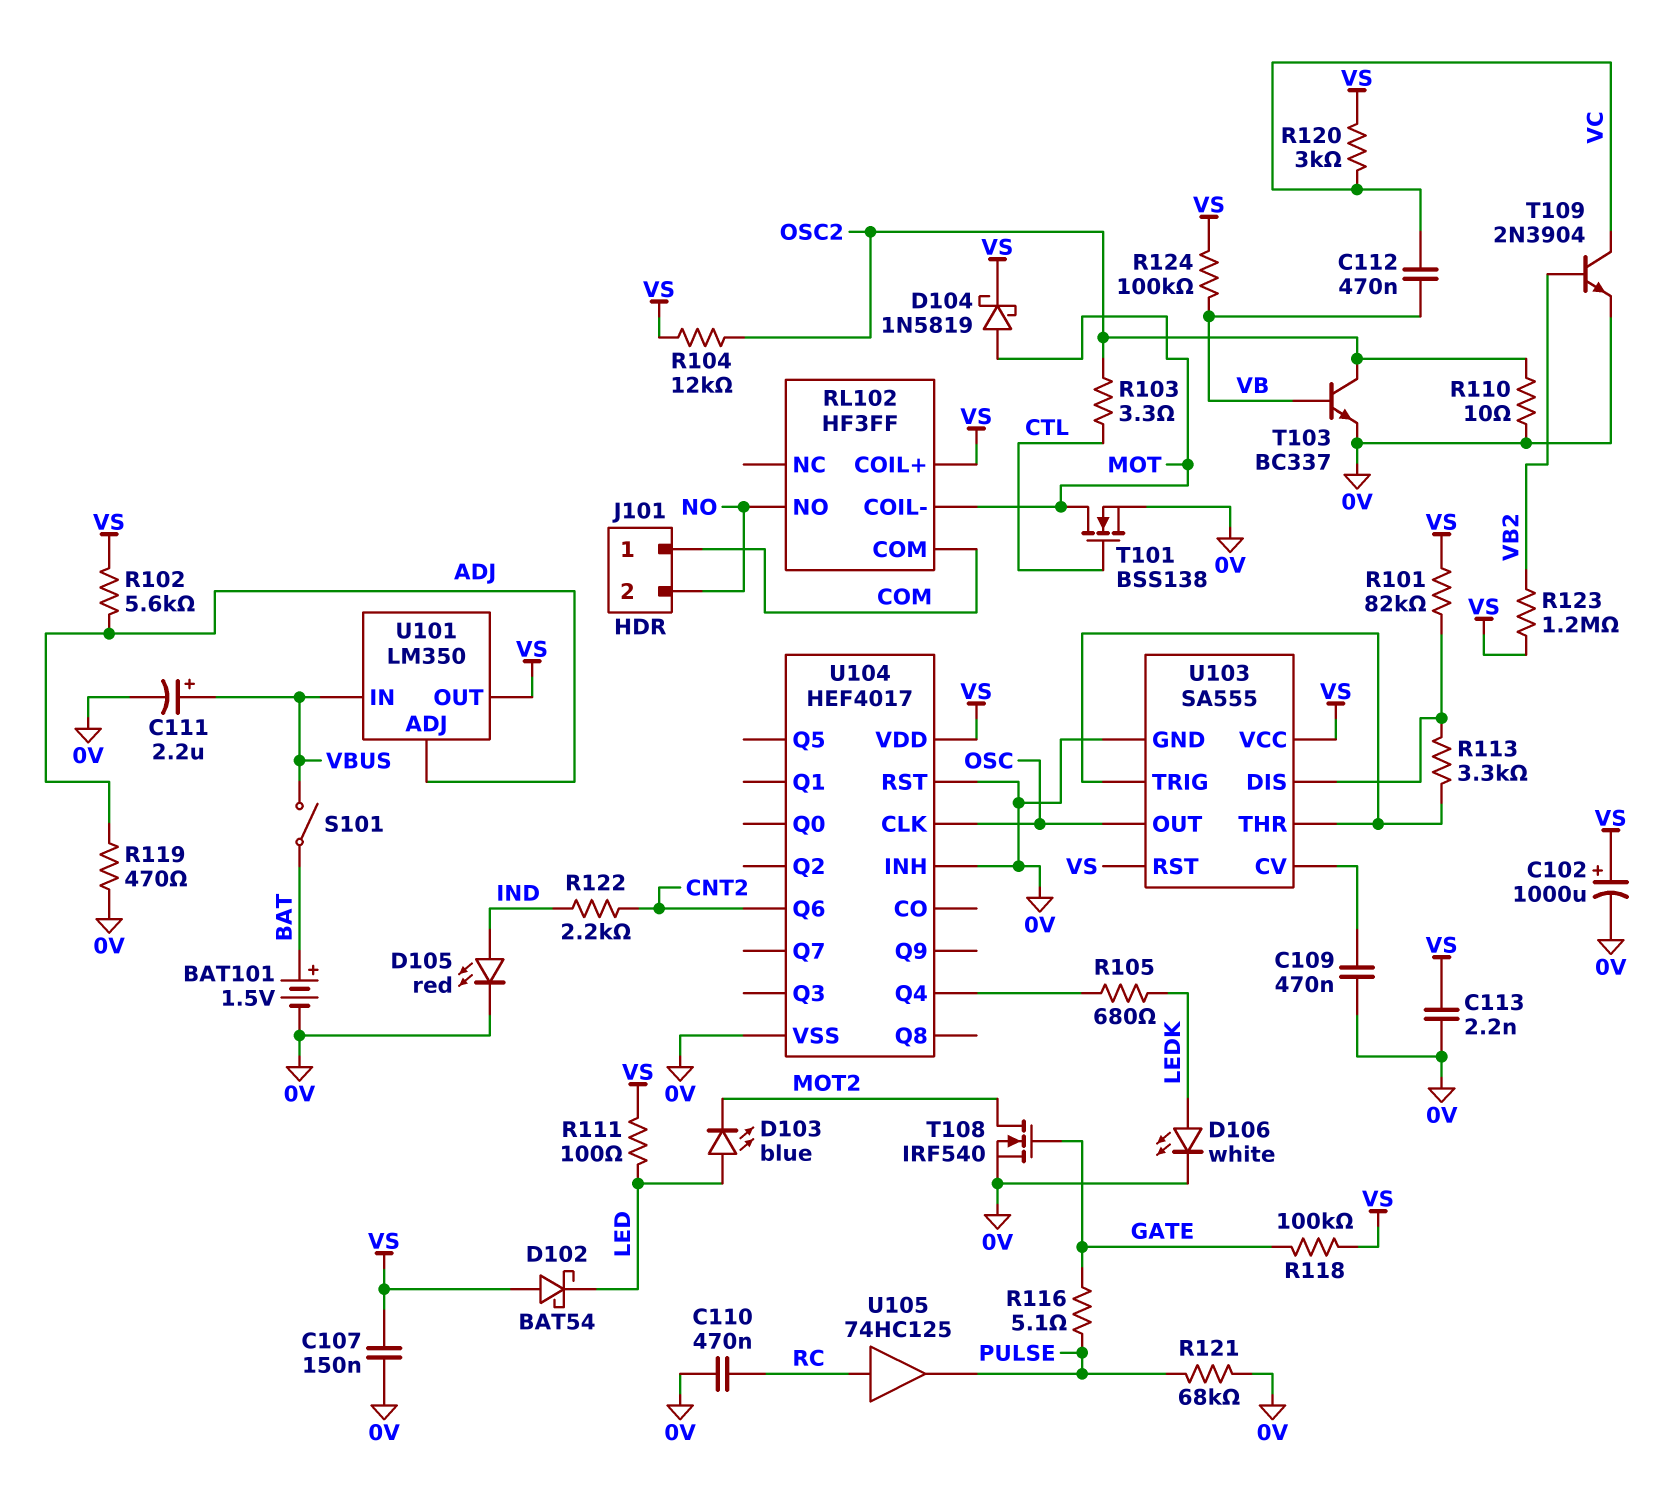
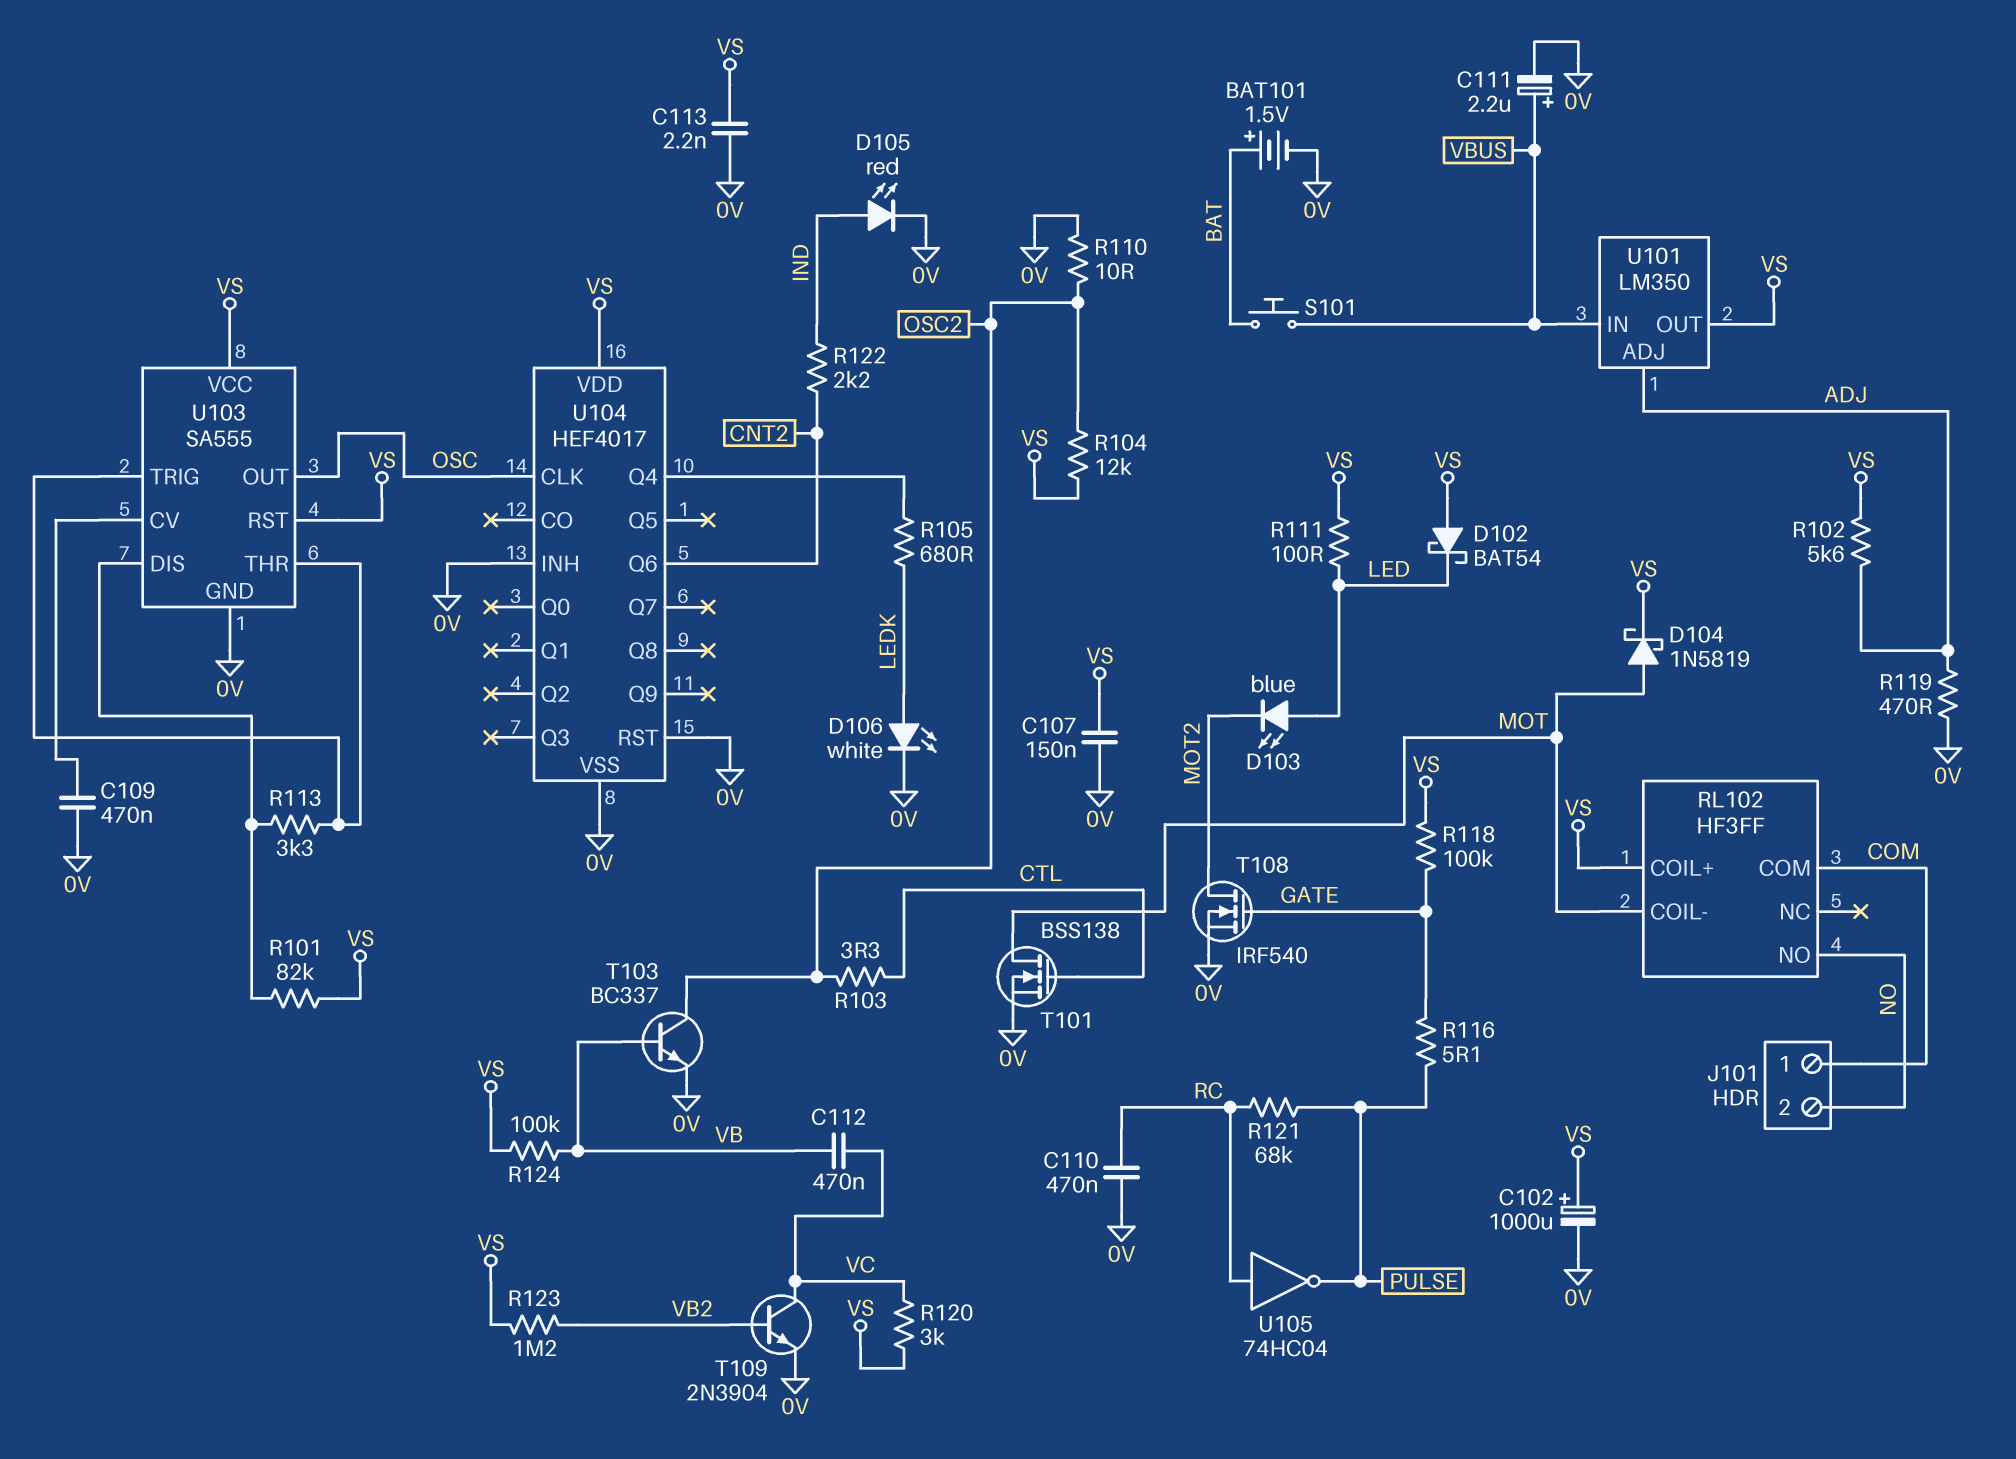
R121: 68k (0V, PULSE) -> 68k (PULSE, RC)
S101: switch (BAT, VBUS) -> button (BAT, VBUS)
U105: buffer 74HC125 (in RC, out PULSE) -> NOT 74HC04 (in RC, out PULSE)

